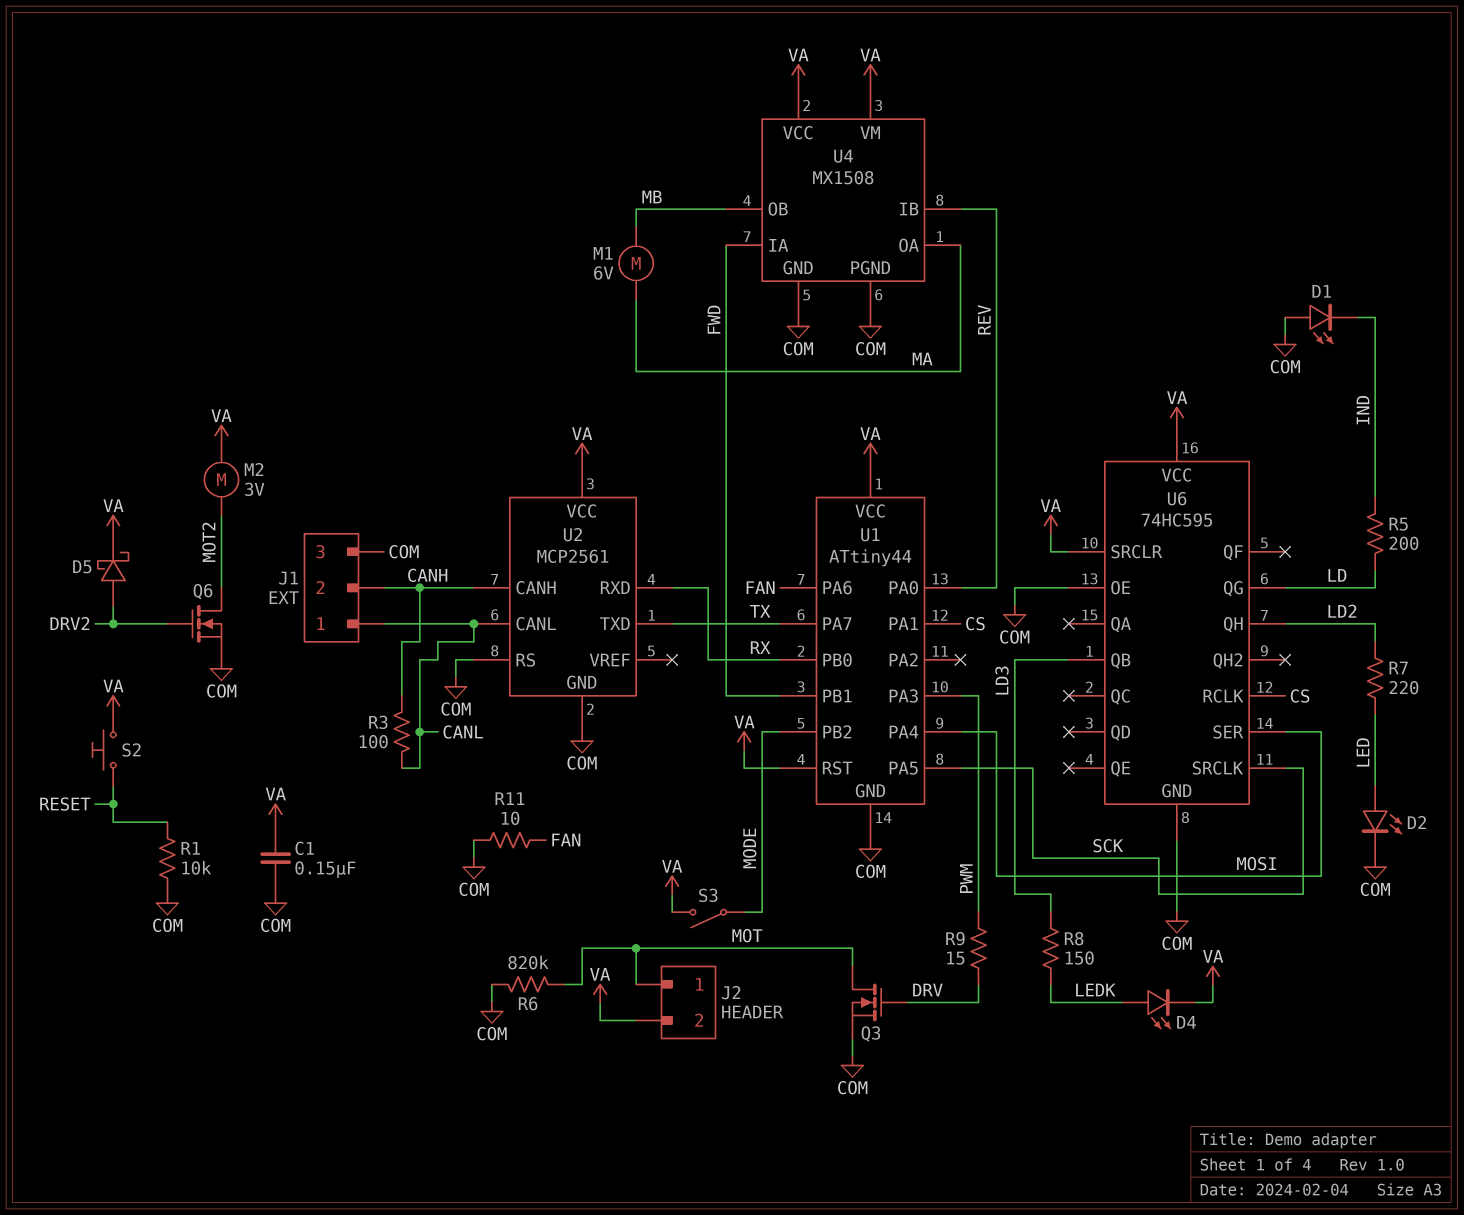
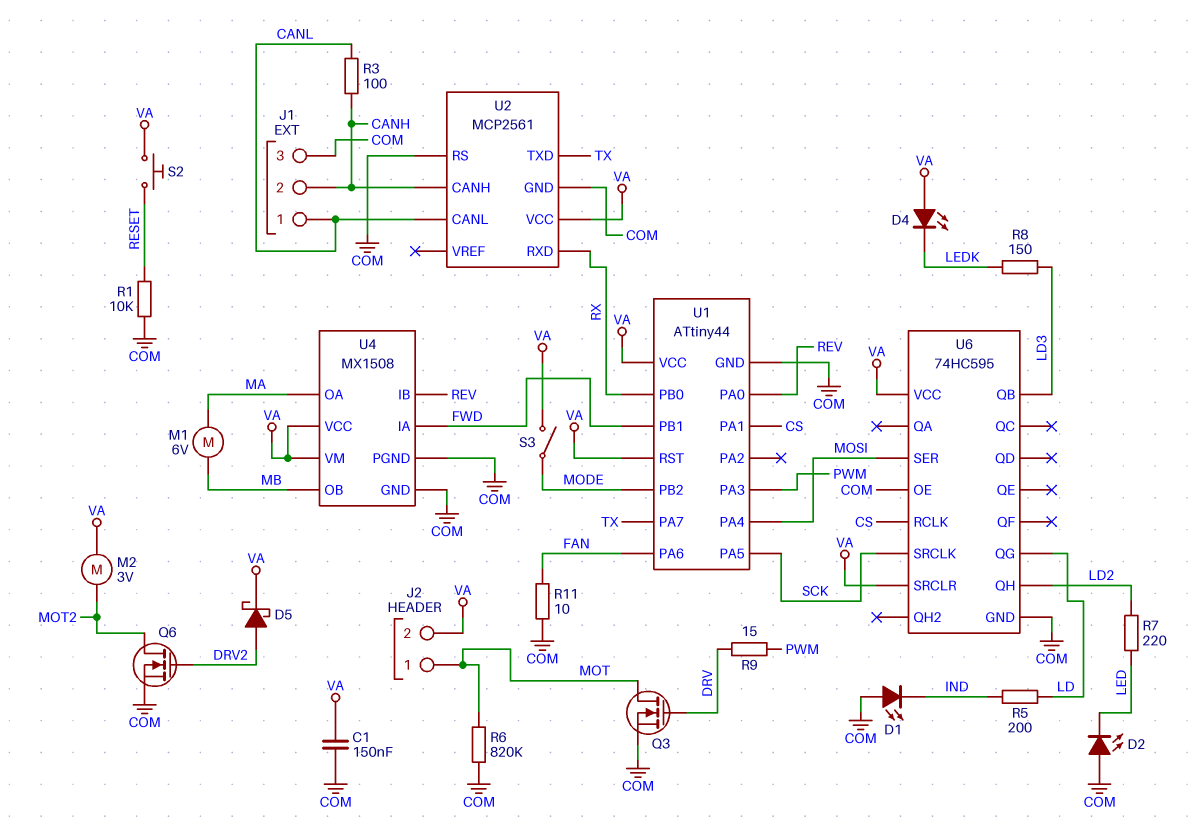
D2: LED (A LED, K COM) -> LED (A COM, K LED)
D4: LED (A LEDK, K VA) -> LED (A VA, K LEDK)

